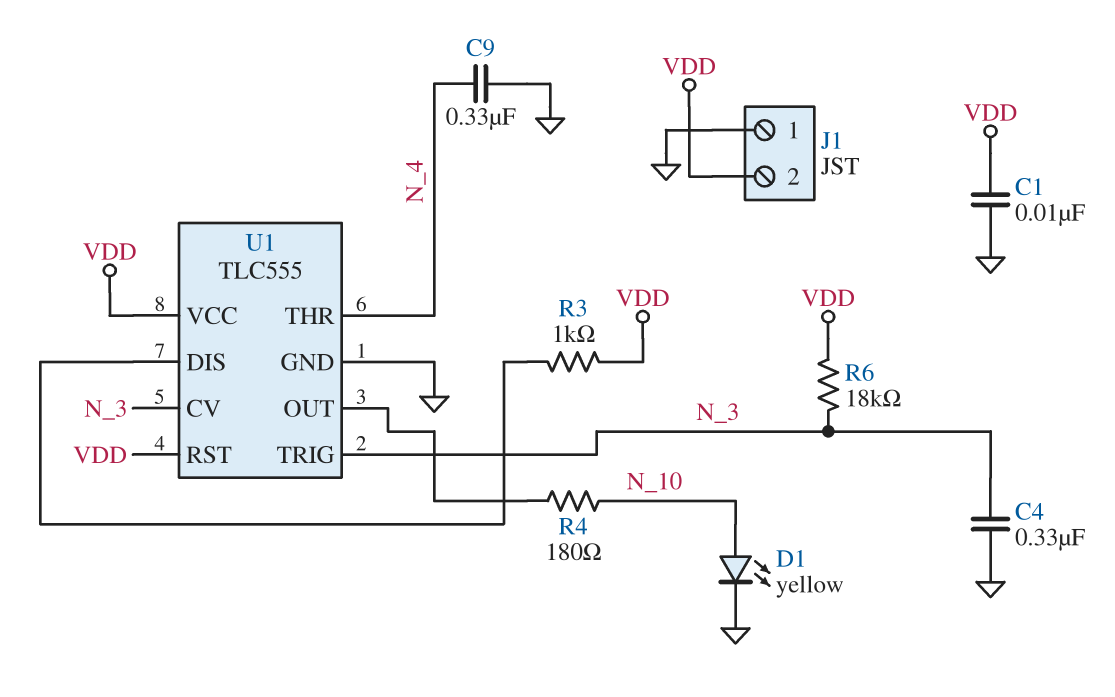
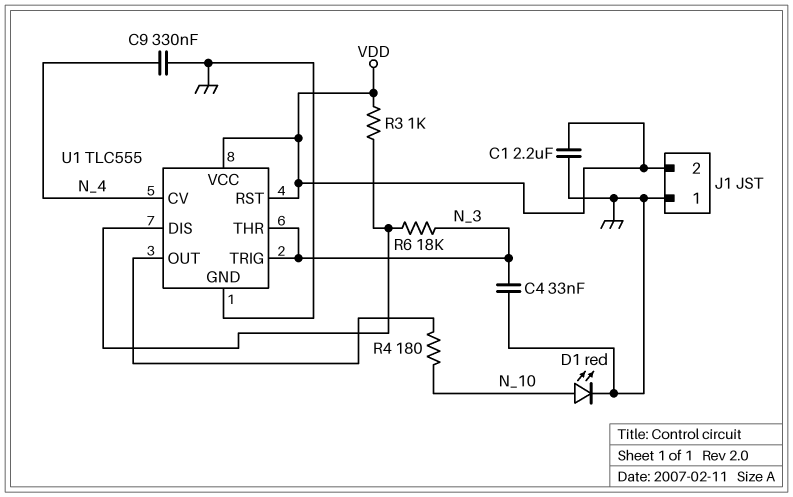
C1: 10nF (GND, VDD) -> 2.2uF (GND, VDD)
C4: 330nF (GND, N_3) -> 33nF (GND, N_3)
D1: LED yellow (A N_10, K GND) -> LED red (A N_10, K GND)
R6: 18k (N_3, VDD) -> 18k (N_3, U1/DIS)
U1 pin CV: N_3 -> N_4
U1 pin THR: N_4 -> N_3

